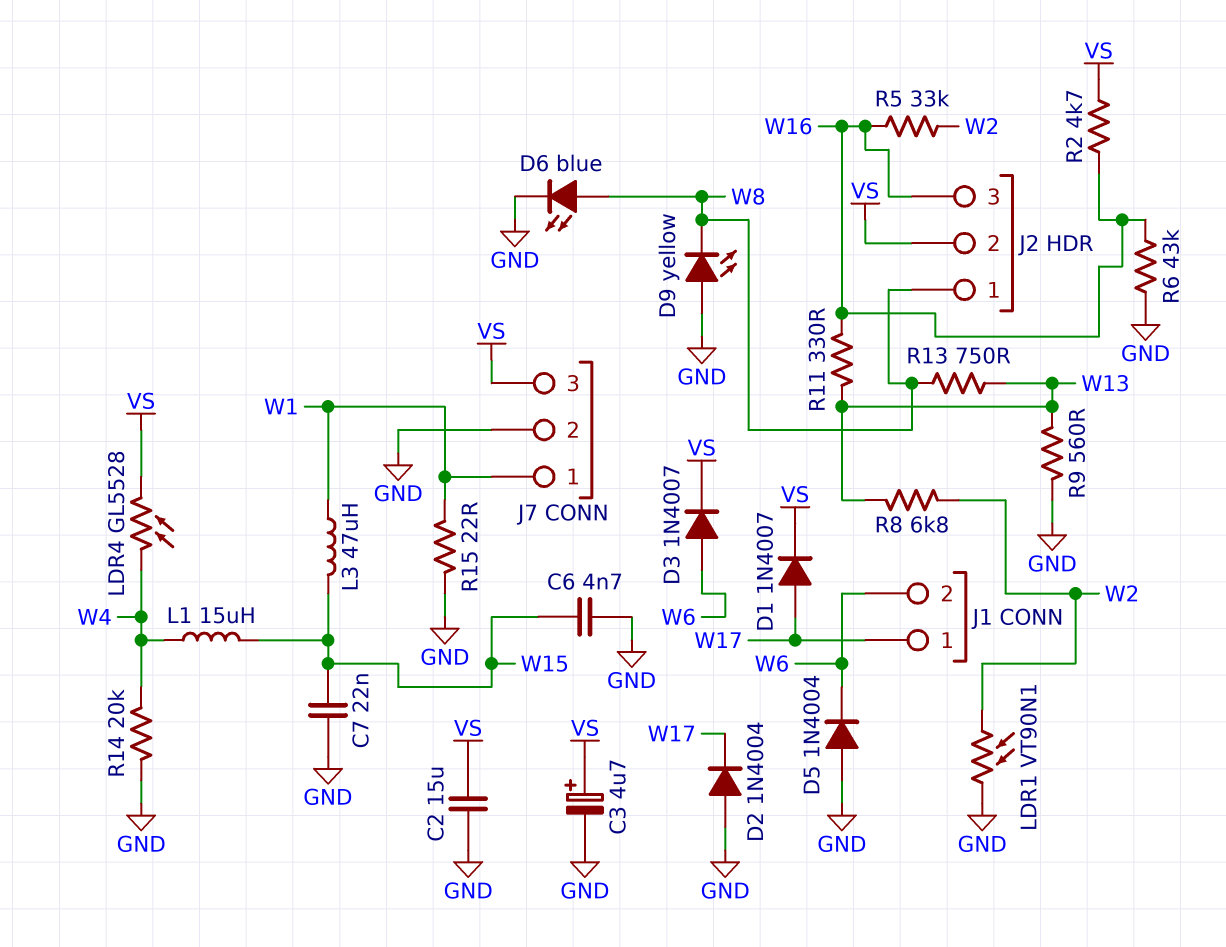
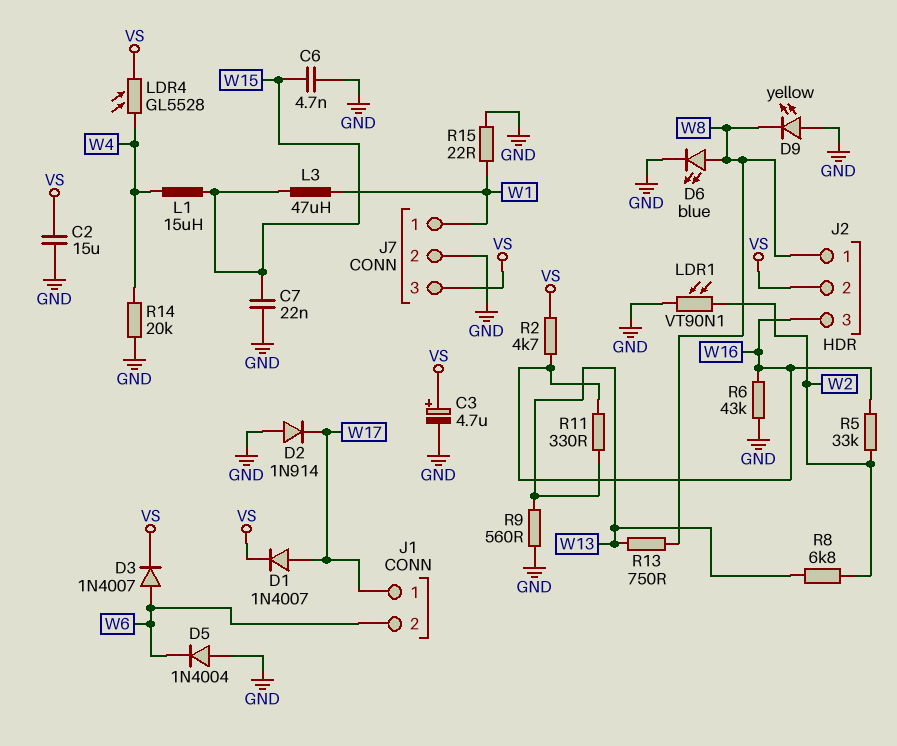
D2: diode 1N4004 (A GND, K W17) -> diode 1N914 (A GND, K W17)

